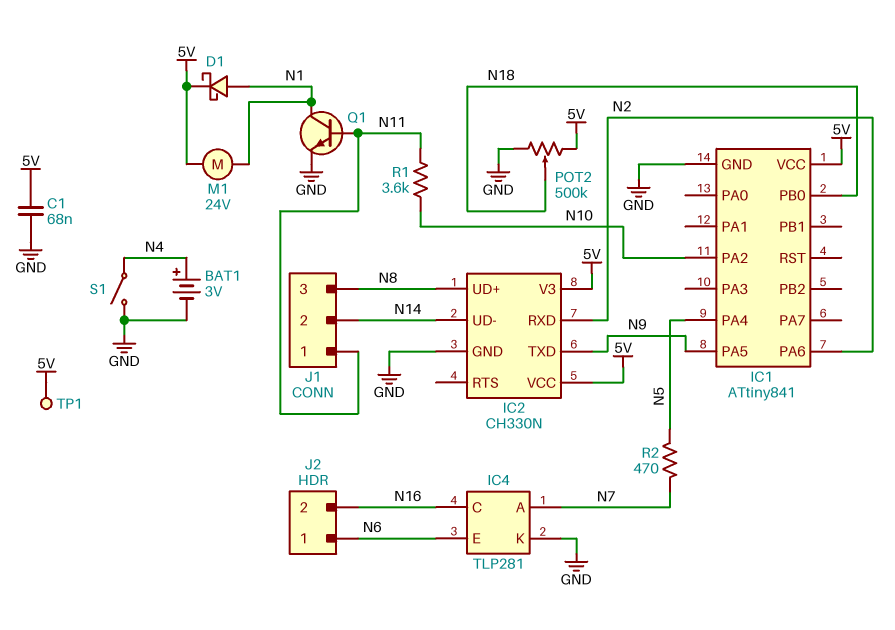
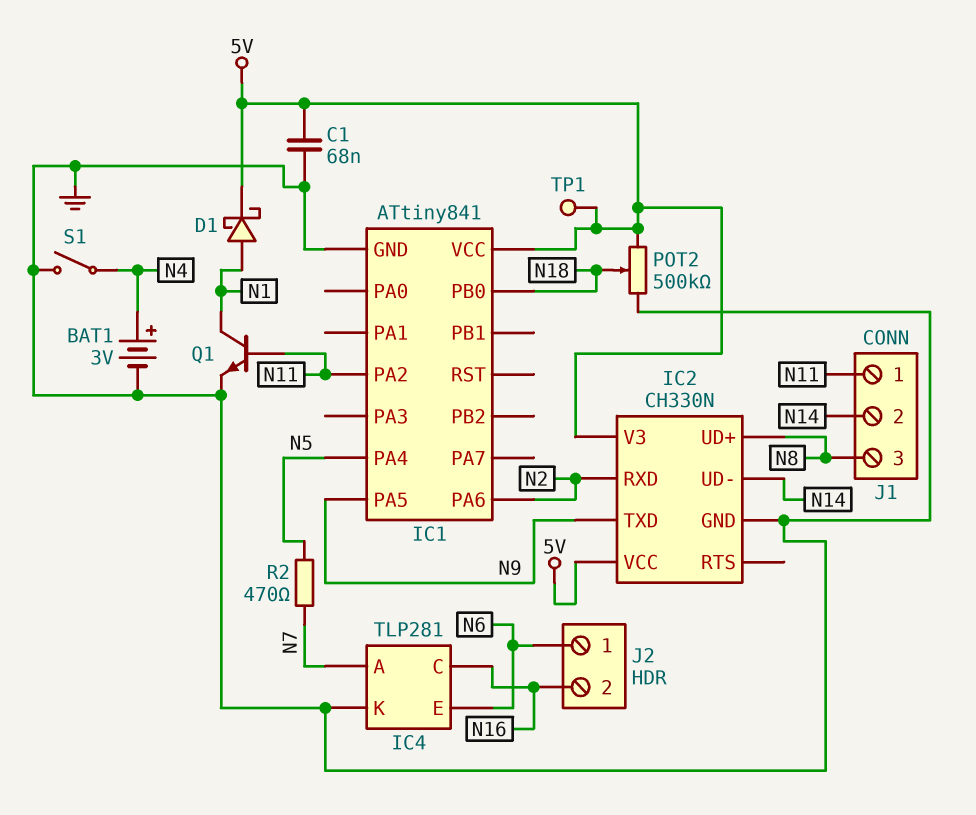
IC1 pin PA2: N10 -> N11
M1: motor 24V (5V, N1) -> none
R1: 3.6k (N10, N11) -> none

